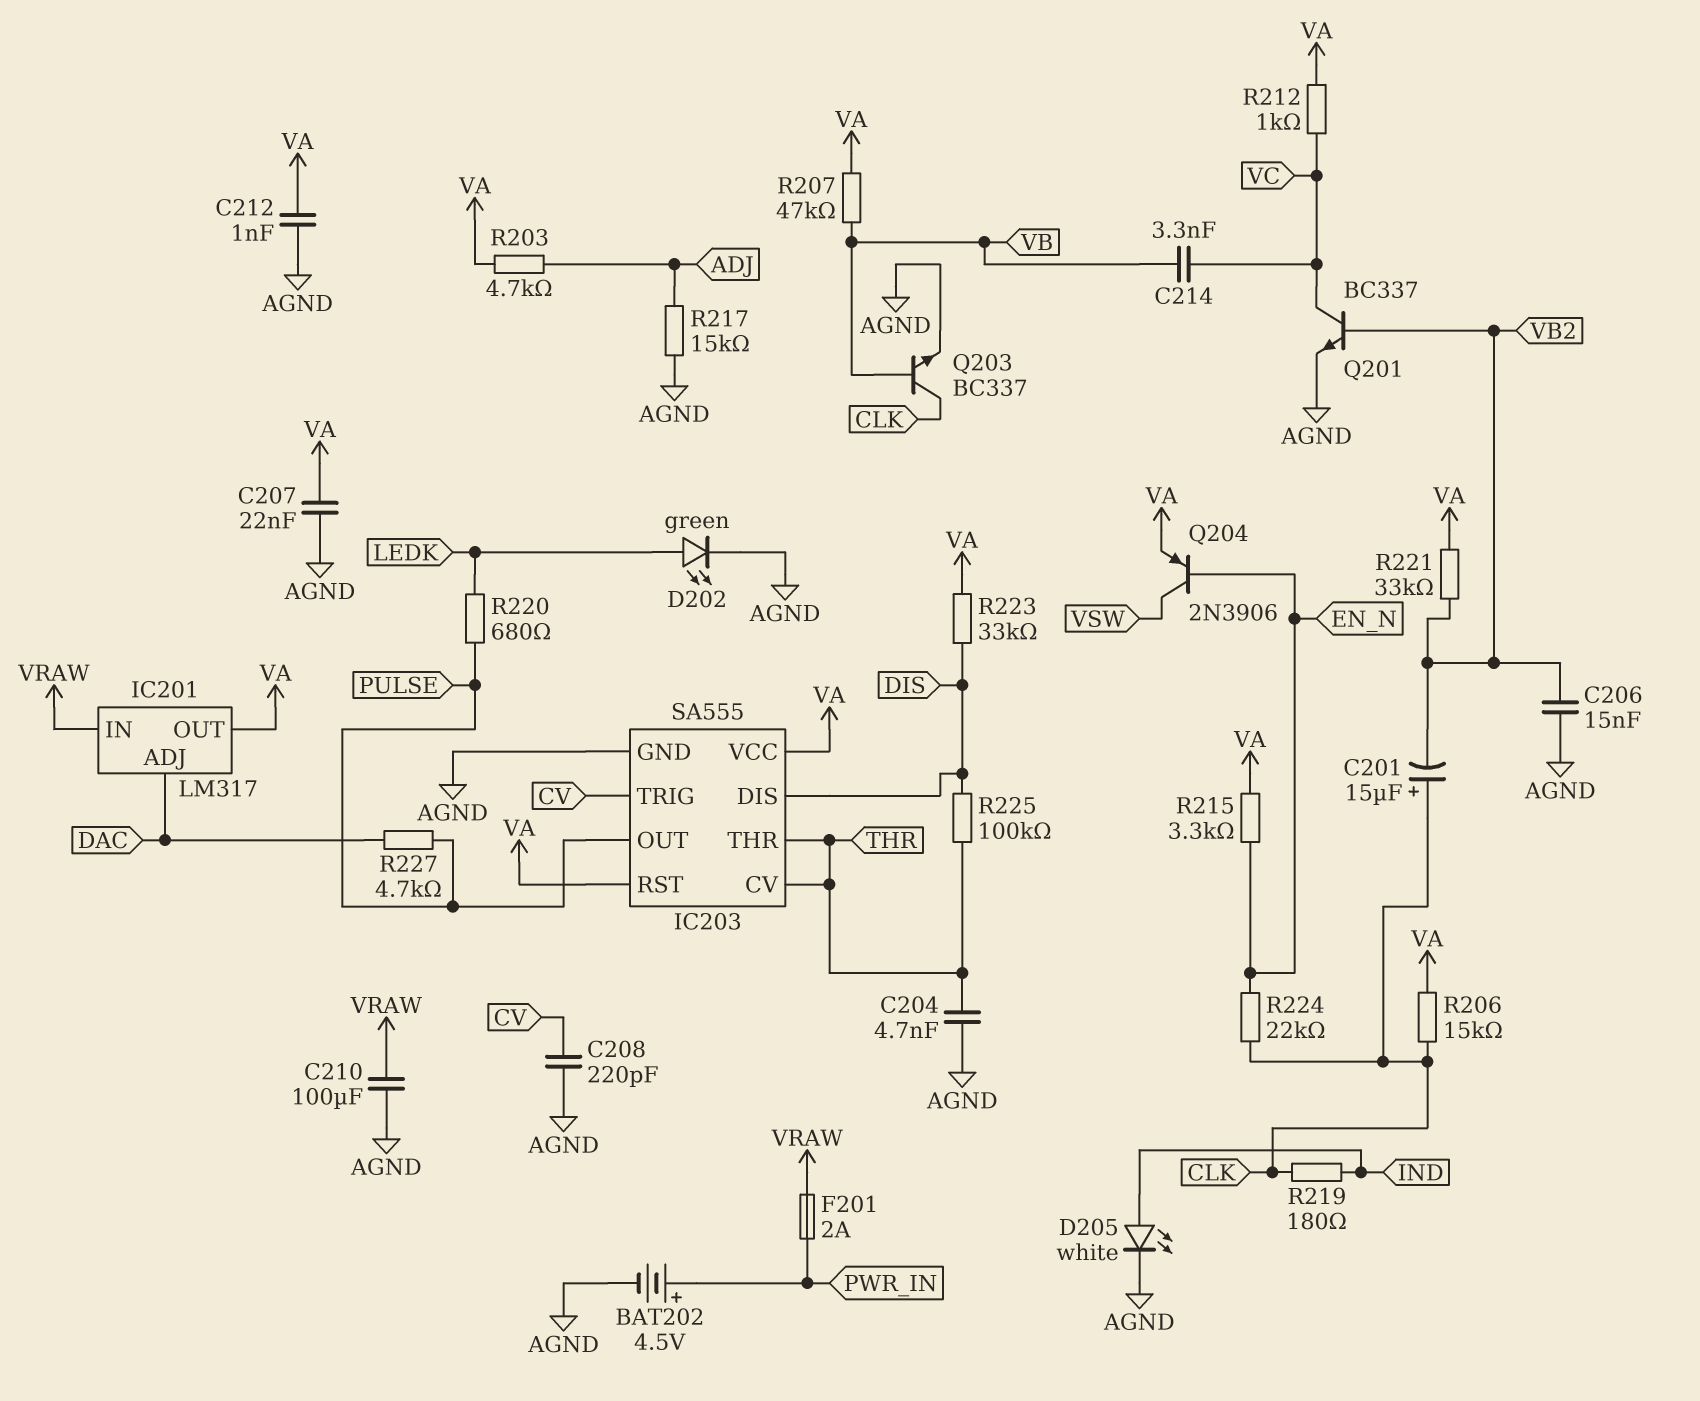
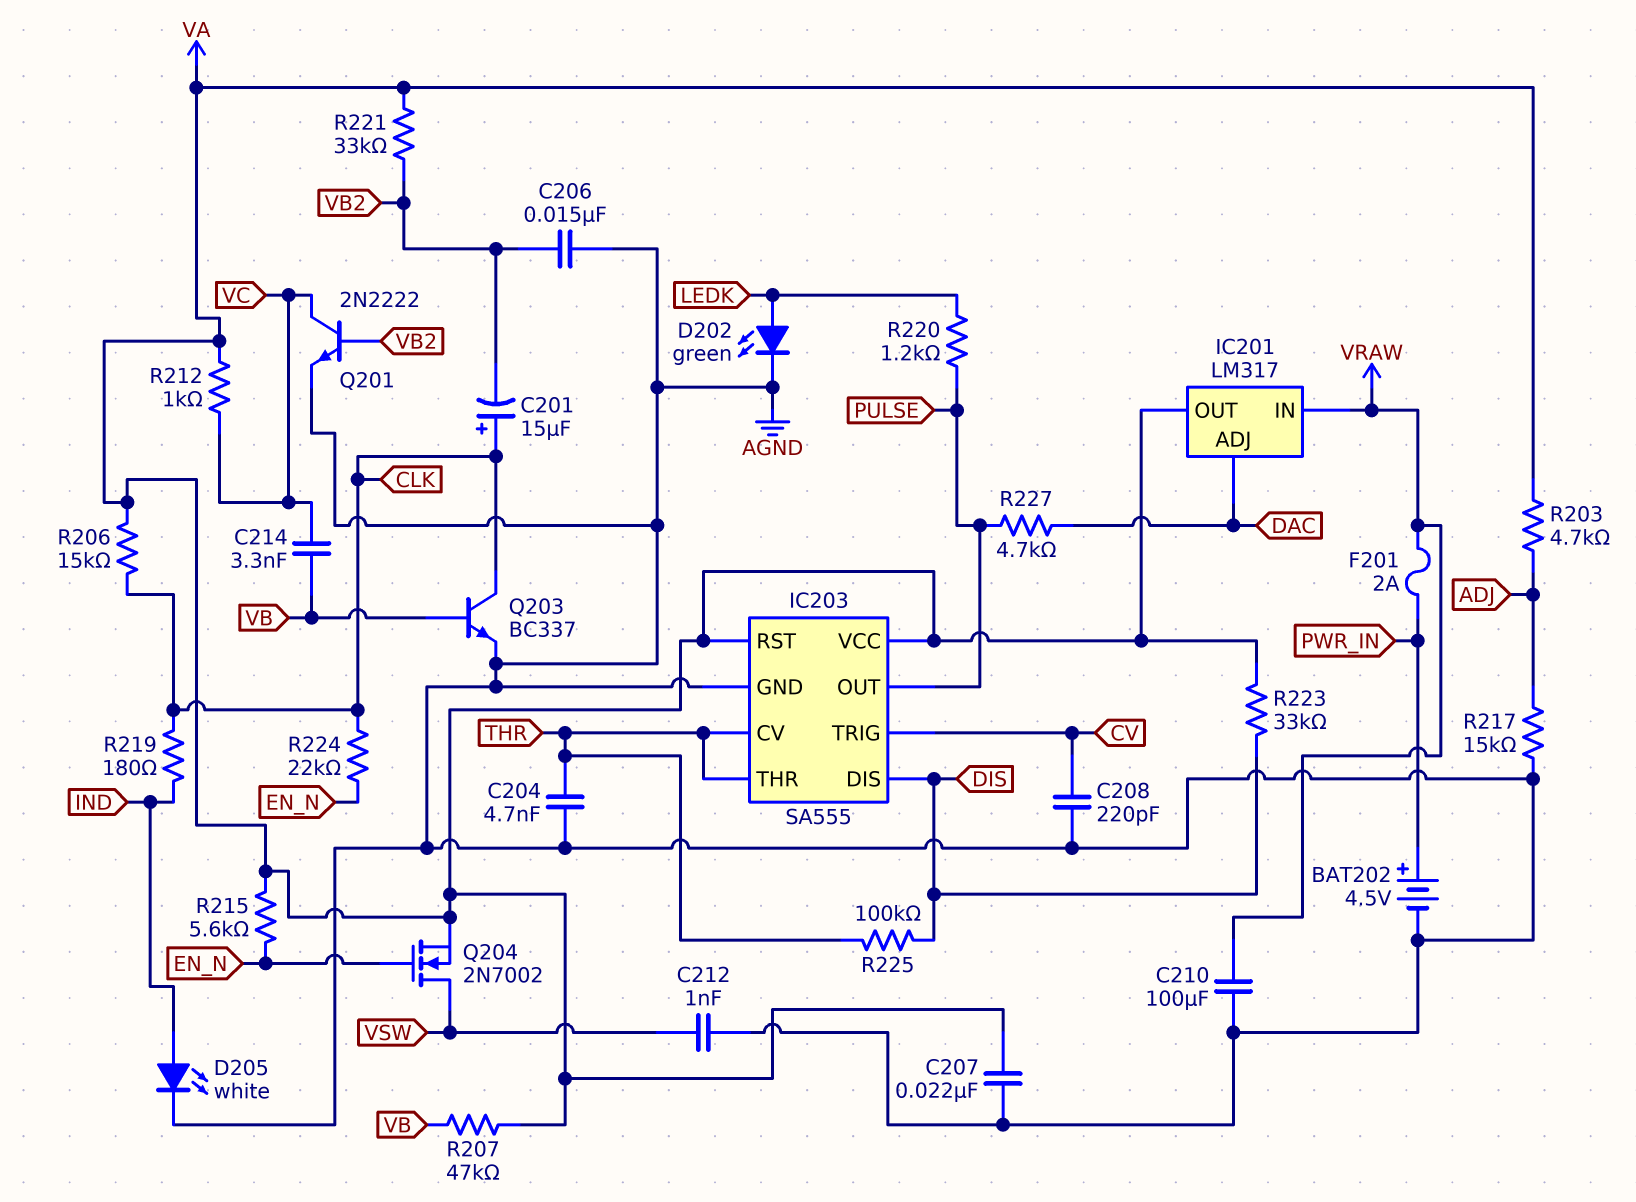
C212: 1nF (AGND, VA) -> 1nF (AGND, VSW)
Q201: NPN BC337 (B VB2, C VC, E AGND) -> NPN 2N2222 (B VB2, C VC, E AGND)
Q204: PNP 2N3906 (B EN_N, C VSW, E VA) -> NMOS 2N7002 (G EN_N, D VSW, S VA)
R215: 3.3k (EN_N, VA) -> 5.6k (EN_N, VA)
R220: 680 (LEDK, PULSE) -> 1.2k (LEDK, PULSE)

